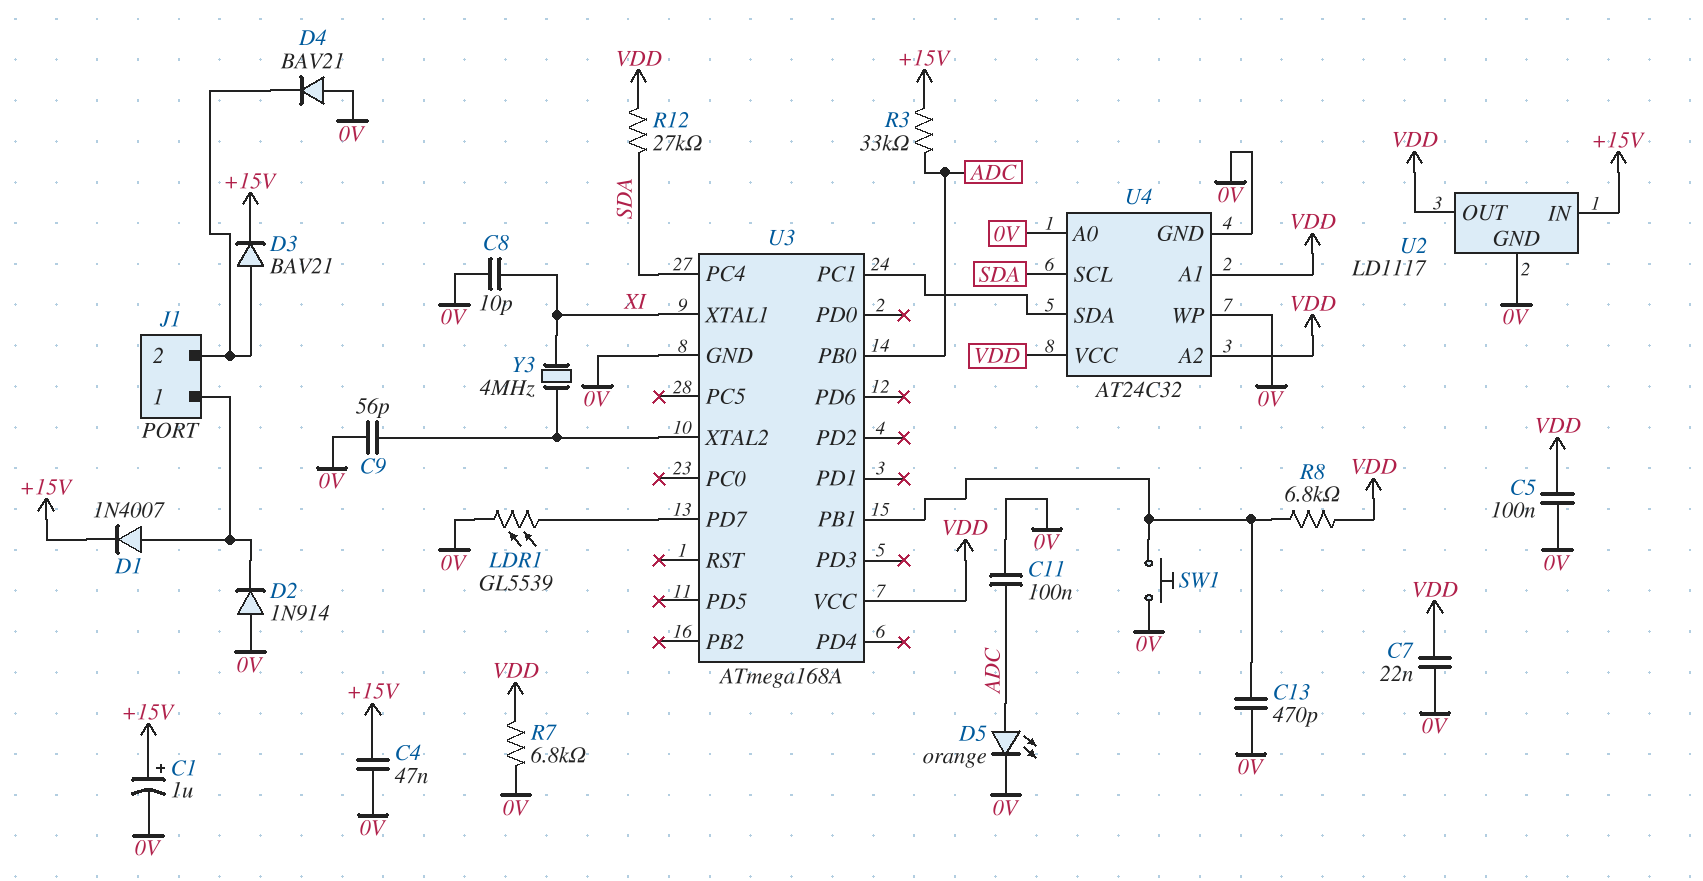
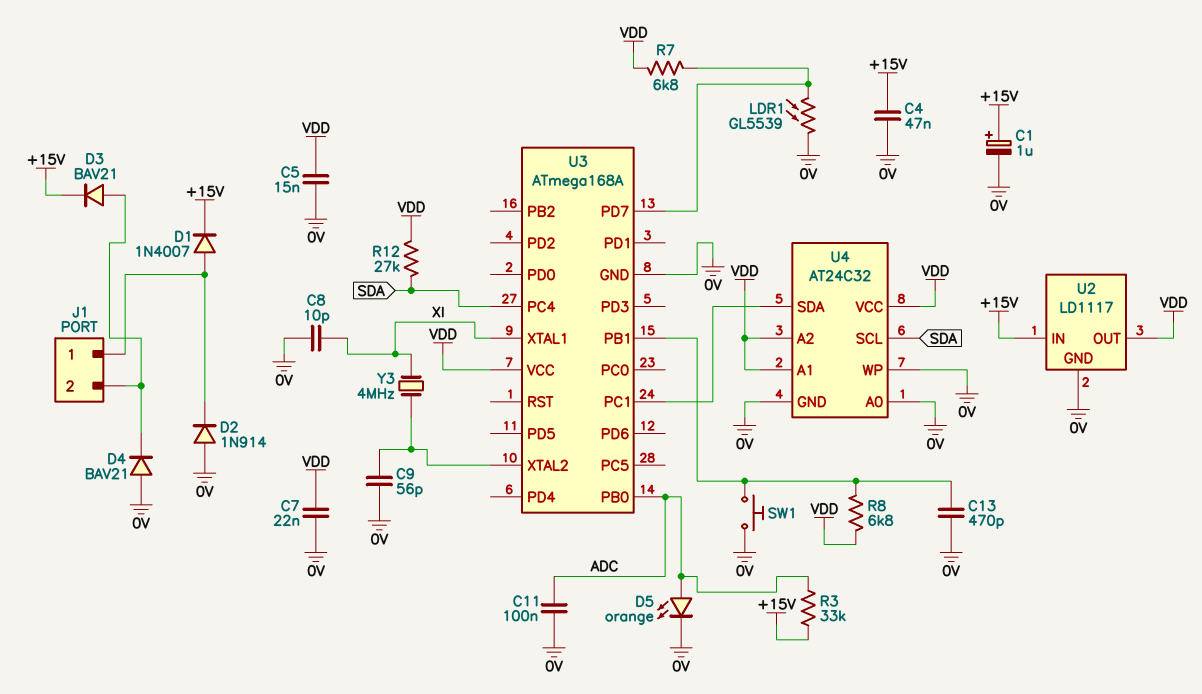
C5: 100nF (0V, VDD) -> 15nF (0V, VDD)
R7: 6.8k (0V, VDD) -> 6.8k (U3/PD7, VDD)

